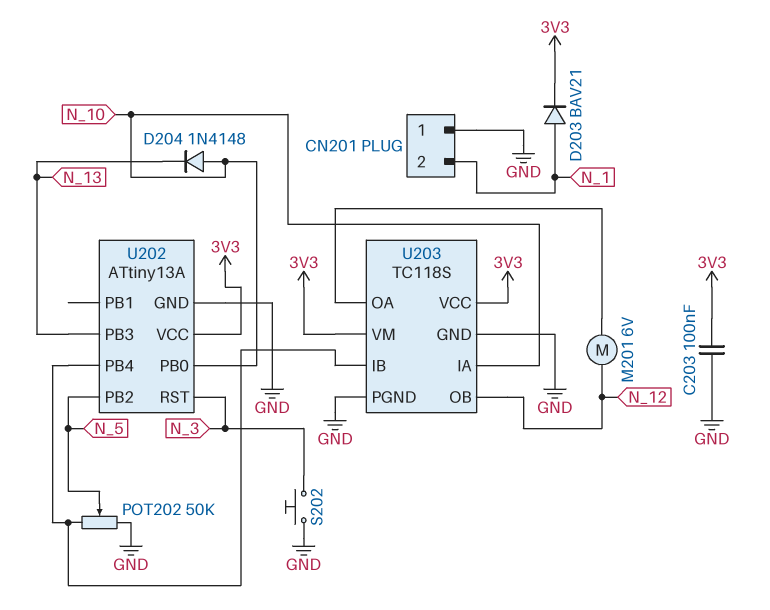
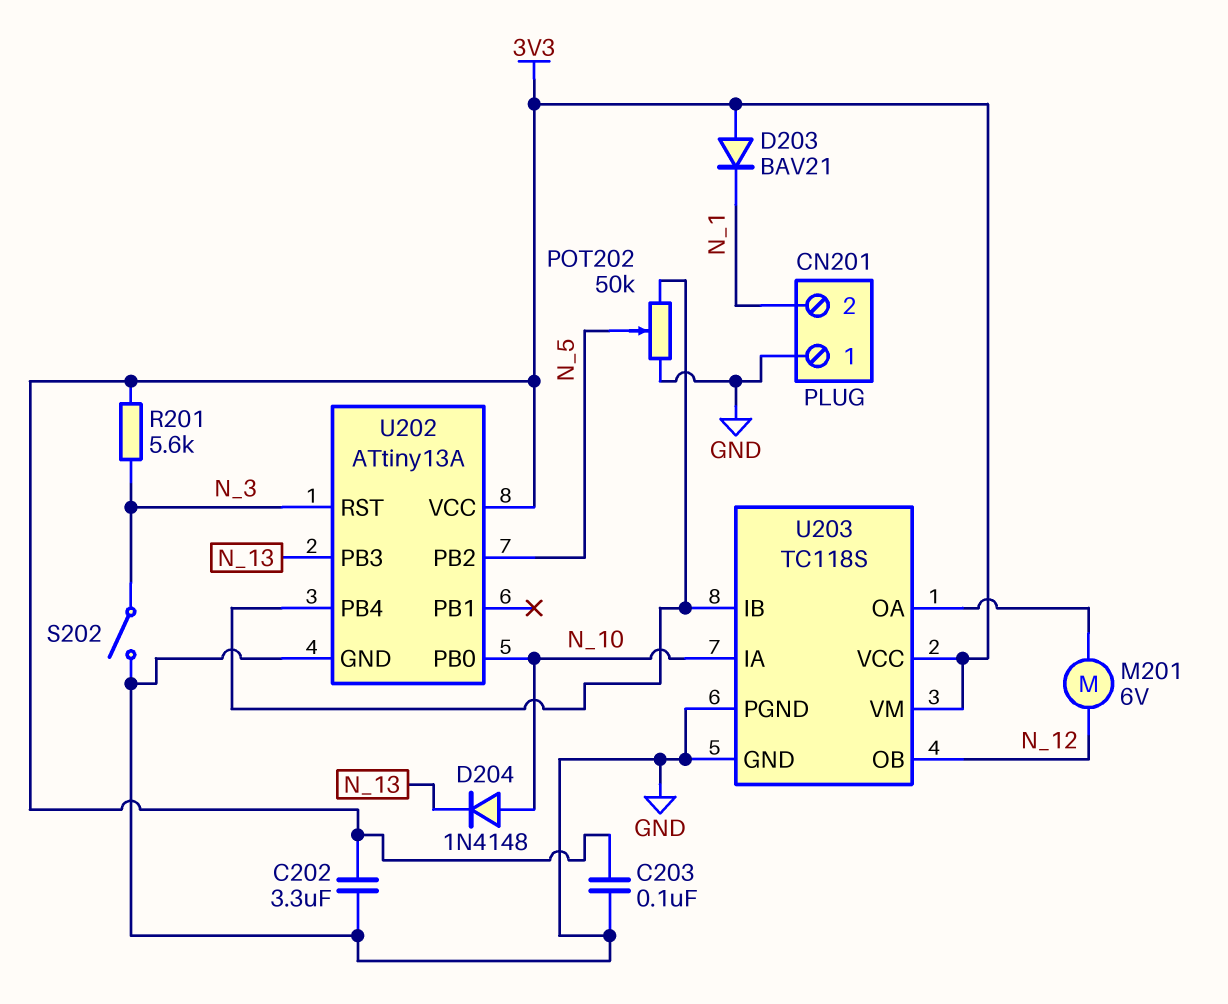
C202: none -> 3.3uF (3V3, GND)
D203: diode BAV21 (A N_1, K 3V3) -> diode BAV21 (A 3V3, K N_1)
R201: none -> 5.6k (3V3, N_3)
S202: button (GND, N_3) -> switch (GND, N_3)

